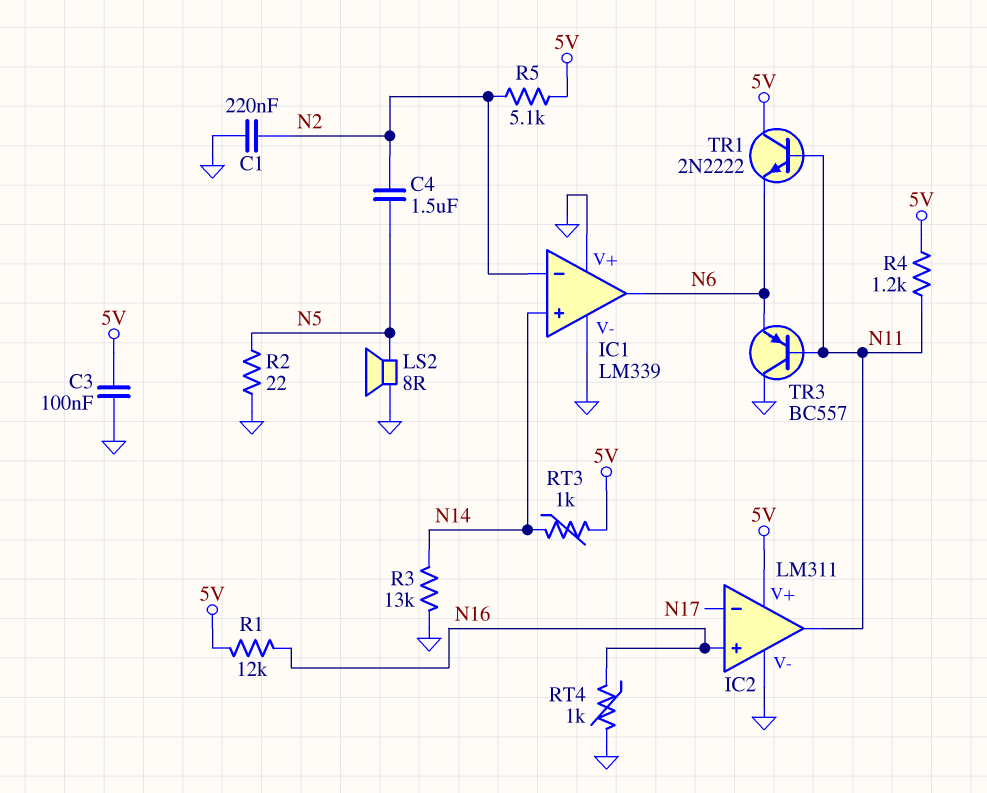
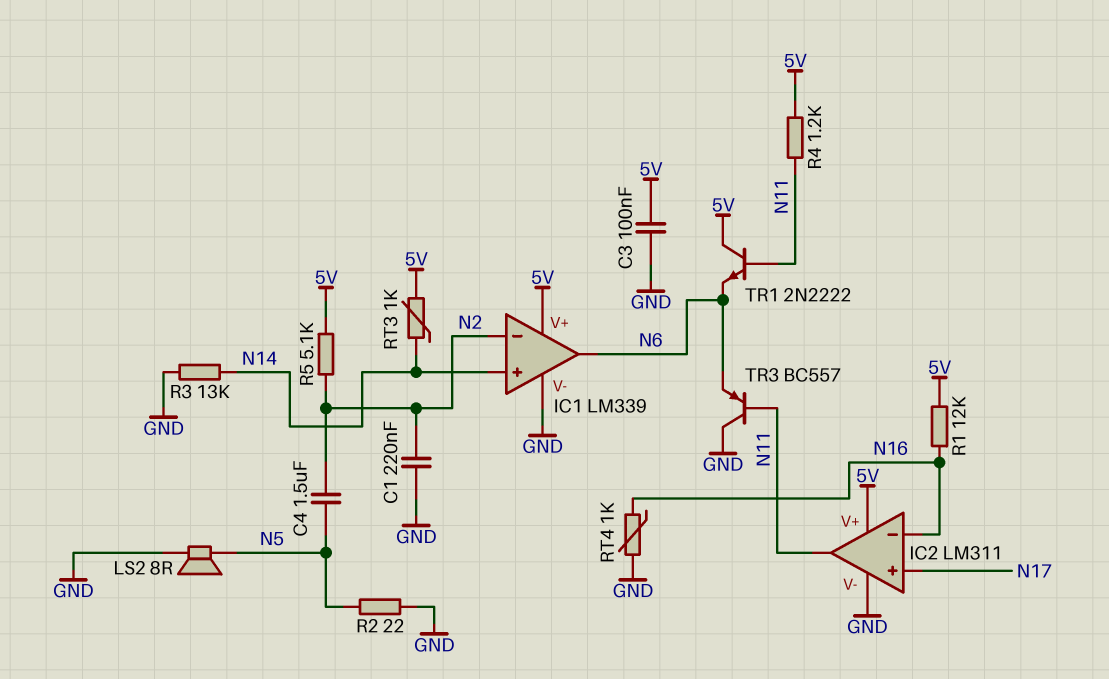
IC1 pin V+: GND -> 5V
IC2 pin in+: N16 -> N17
IC2 pin in-: N17 -> N16

